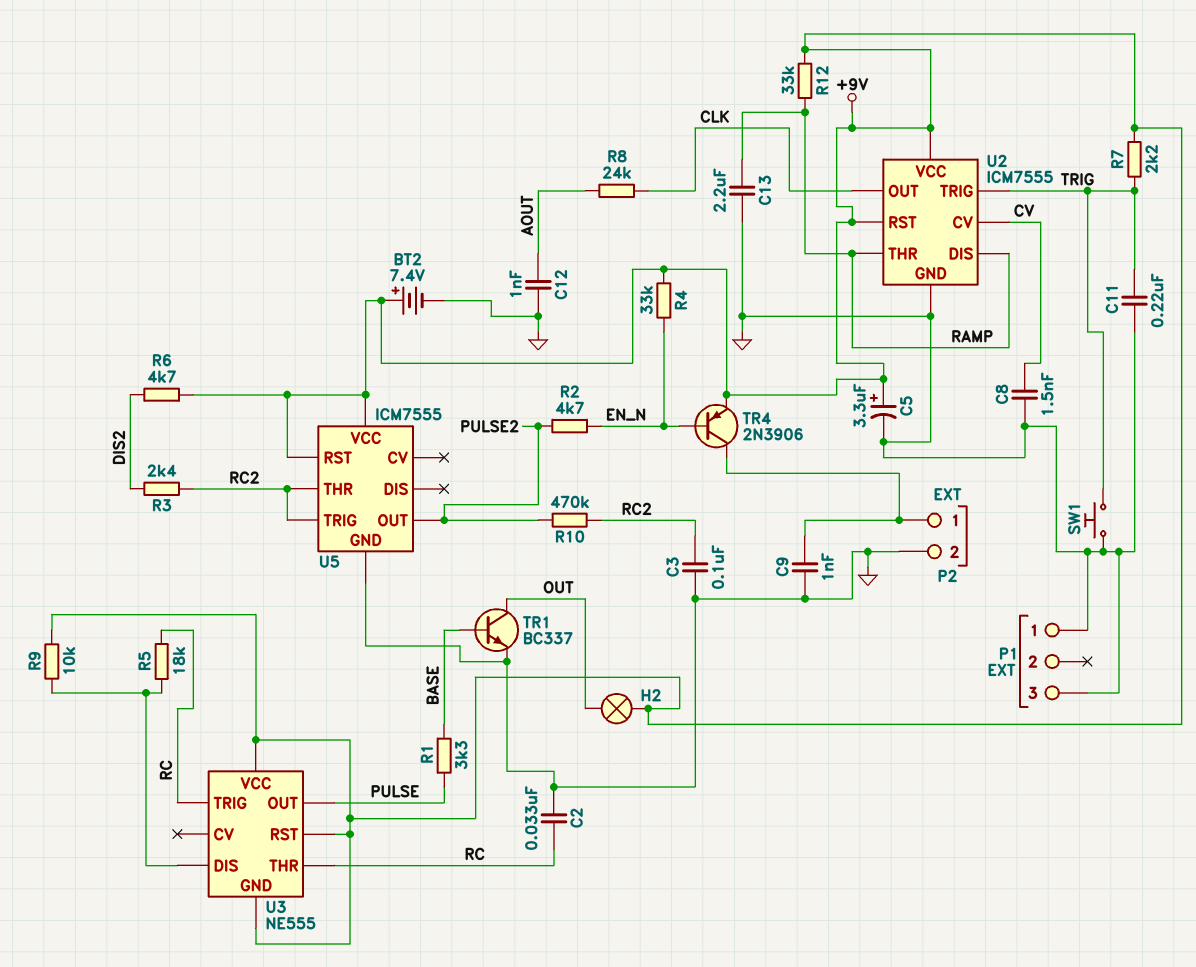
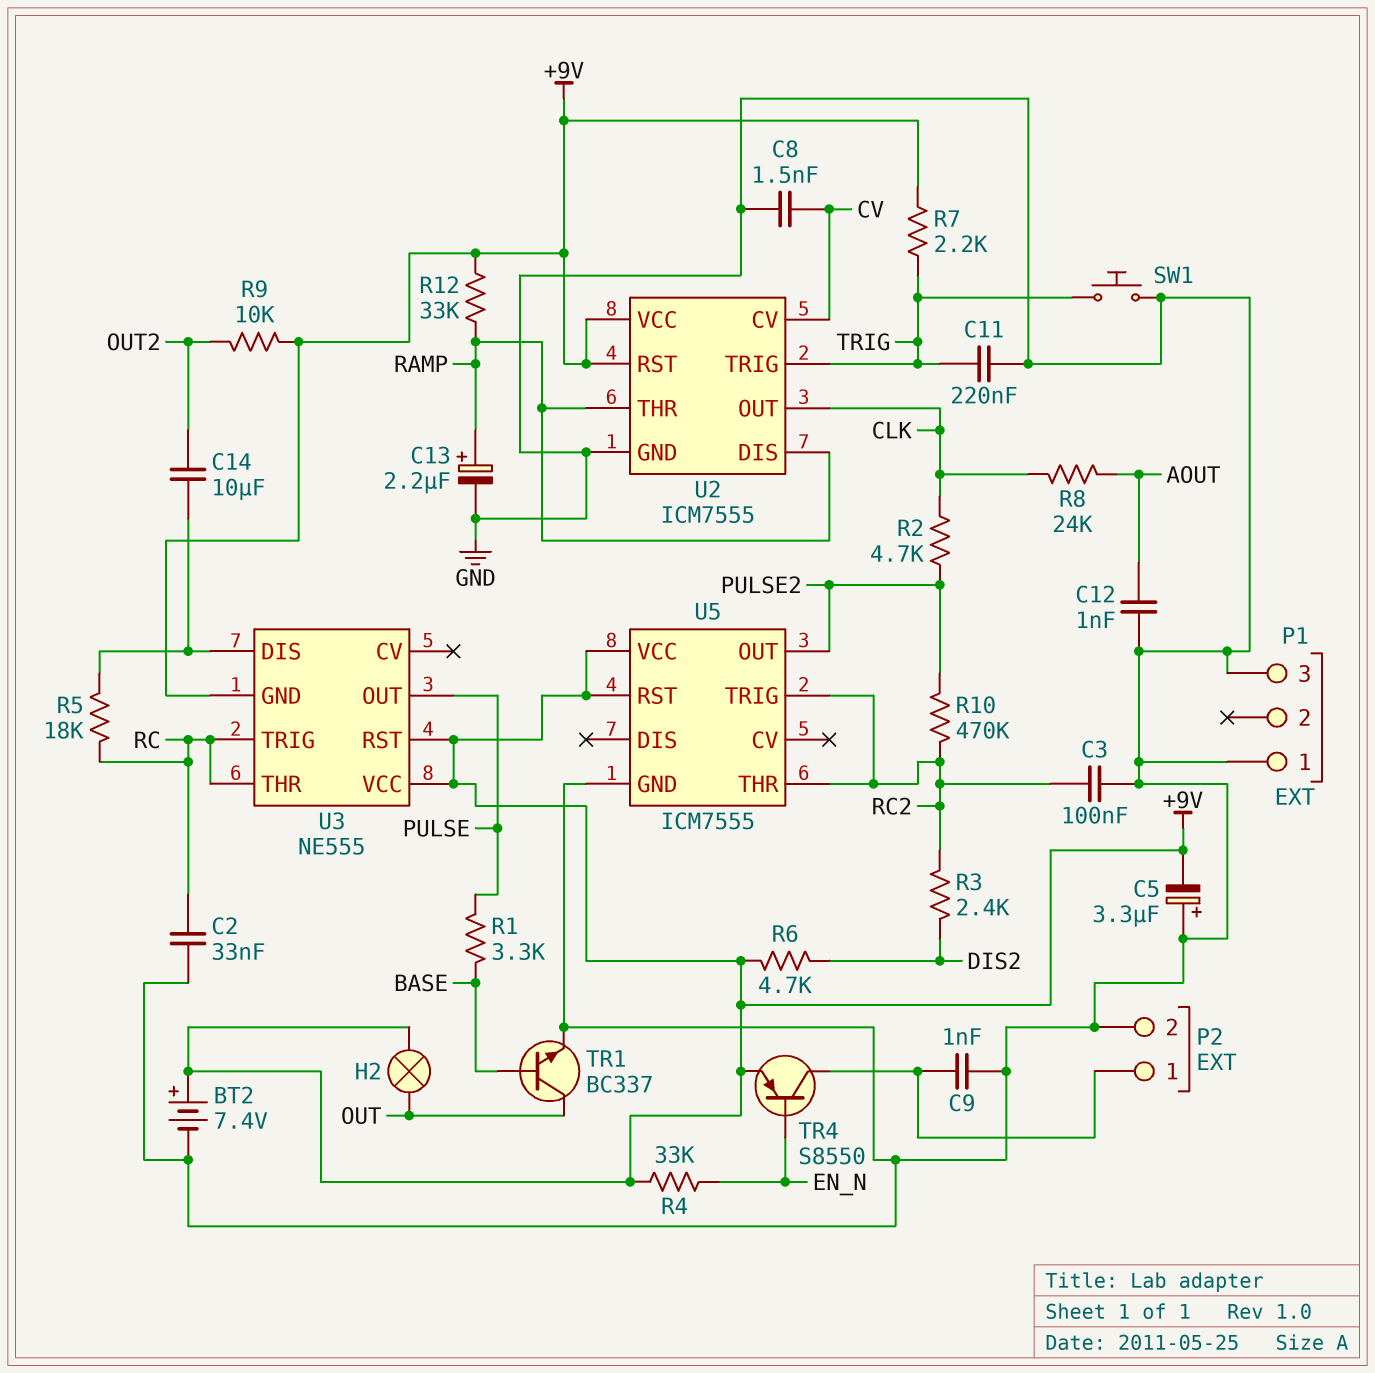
C5: 3.3uF (plus +9V, minus GND) -> 3.3uF (plus GND, minus +9V)
C13: 2.2uF (GND, RAMP) -> 2.2uF (plus RAMP, minus GND)
C14: none -> 10uF (OUT2, U3/DIS)
R2: 4.7k (EN_N, PULSE2) -> 4.7k (CLK, PULSE2)
R9: 10k (+9V, U3/DIS) -> 10k (+9V, OUT2)
TR4: PNP 2N3906 (B EN_N, C P2/1, E +9V) -> PNP S8550 (B EN_N, C P2/1, E +9V)

